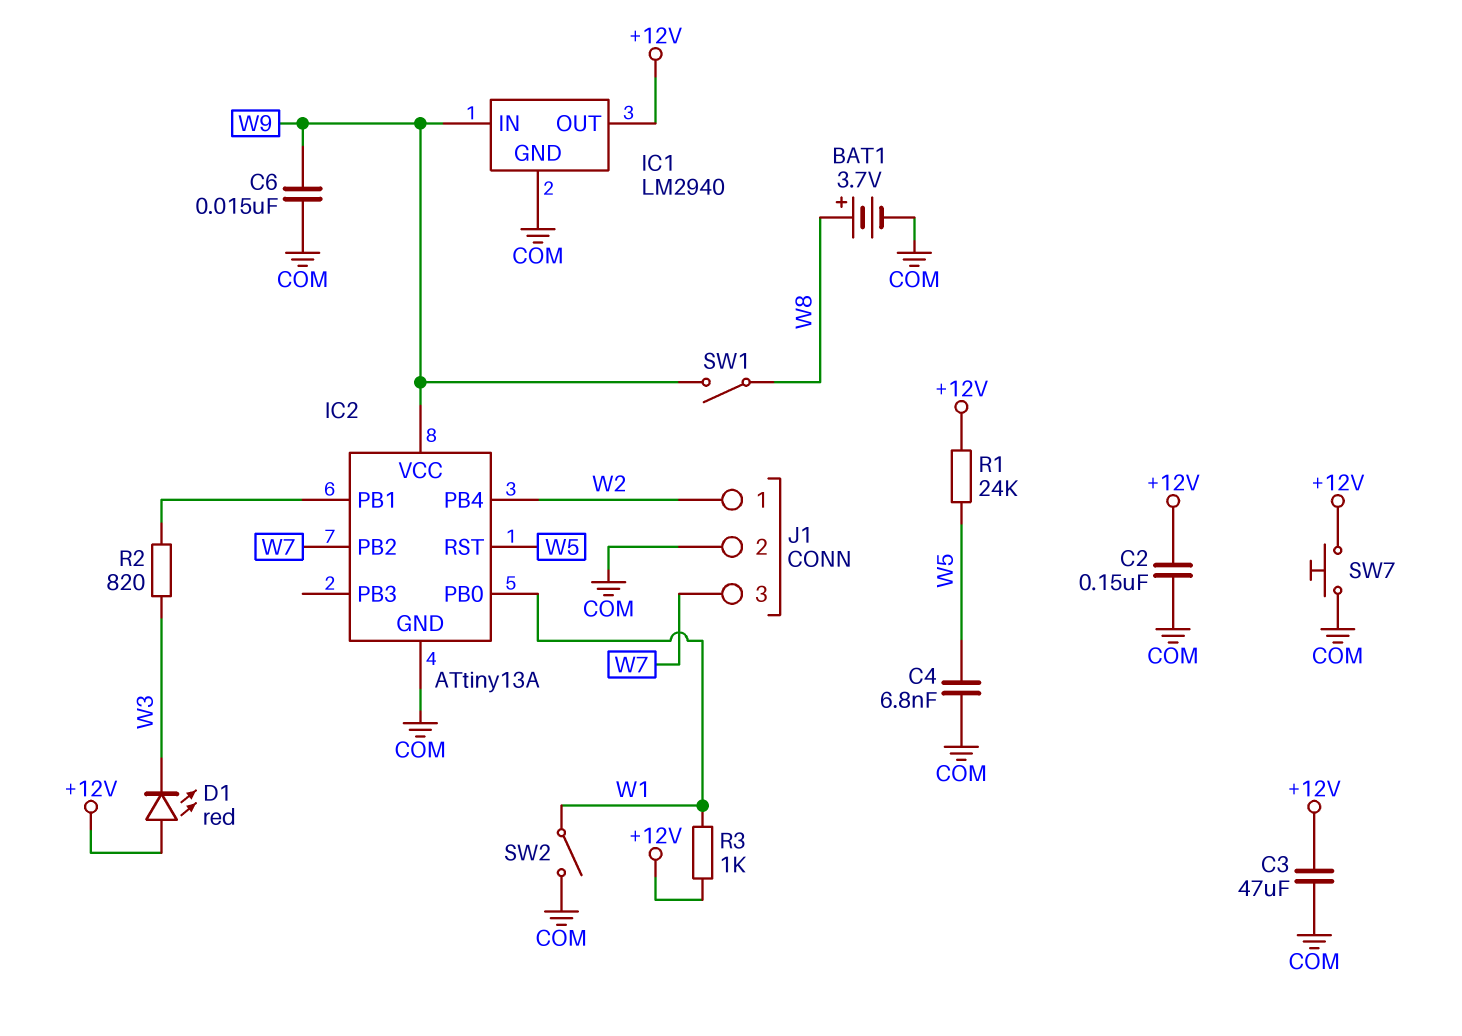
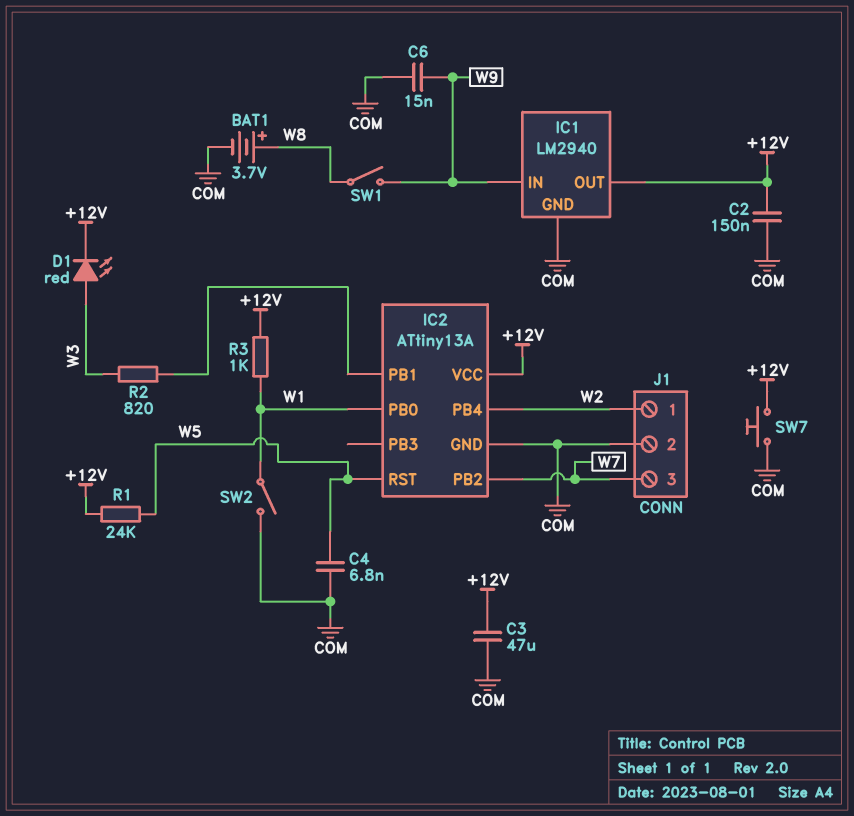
D1: LED red (A +12V, K W3) -> LED red (A W3, K +12V)
IC2 pin VCC: W9 -> +12V

